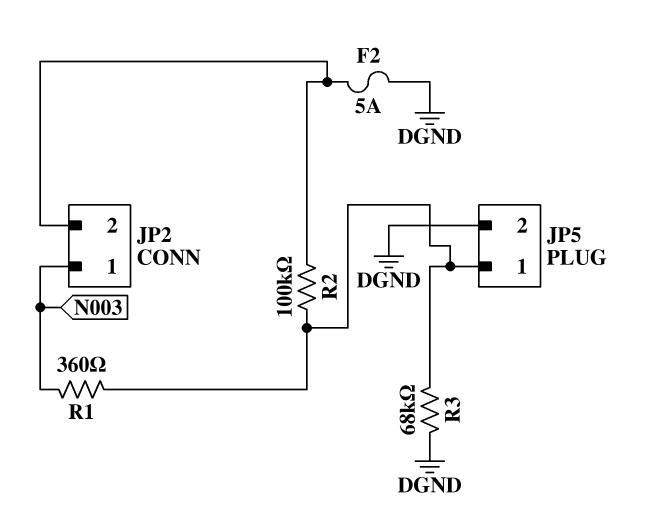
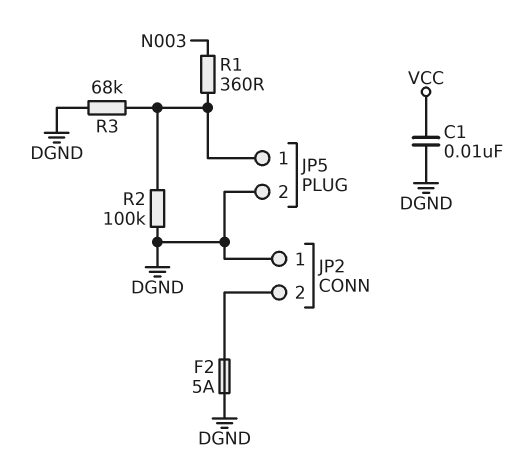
C1: none -> 10nF (DGND, VCC)
JP2 pin 1: N003 -> DGND
R2: 100k (JP2/2, JP5/1) -> 100k (DGND, JP5/1)

